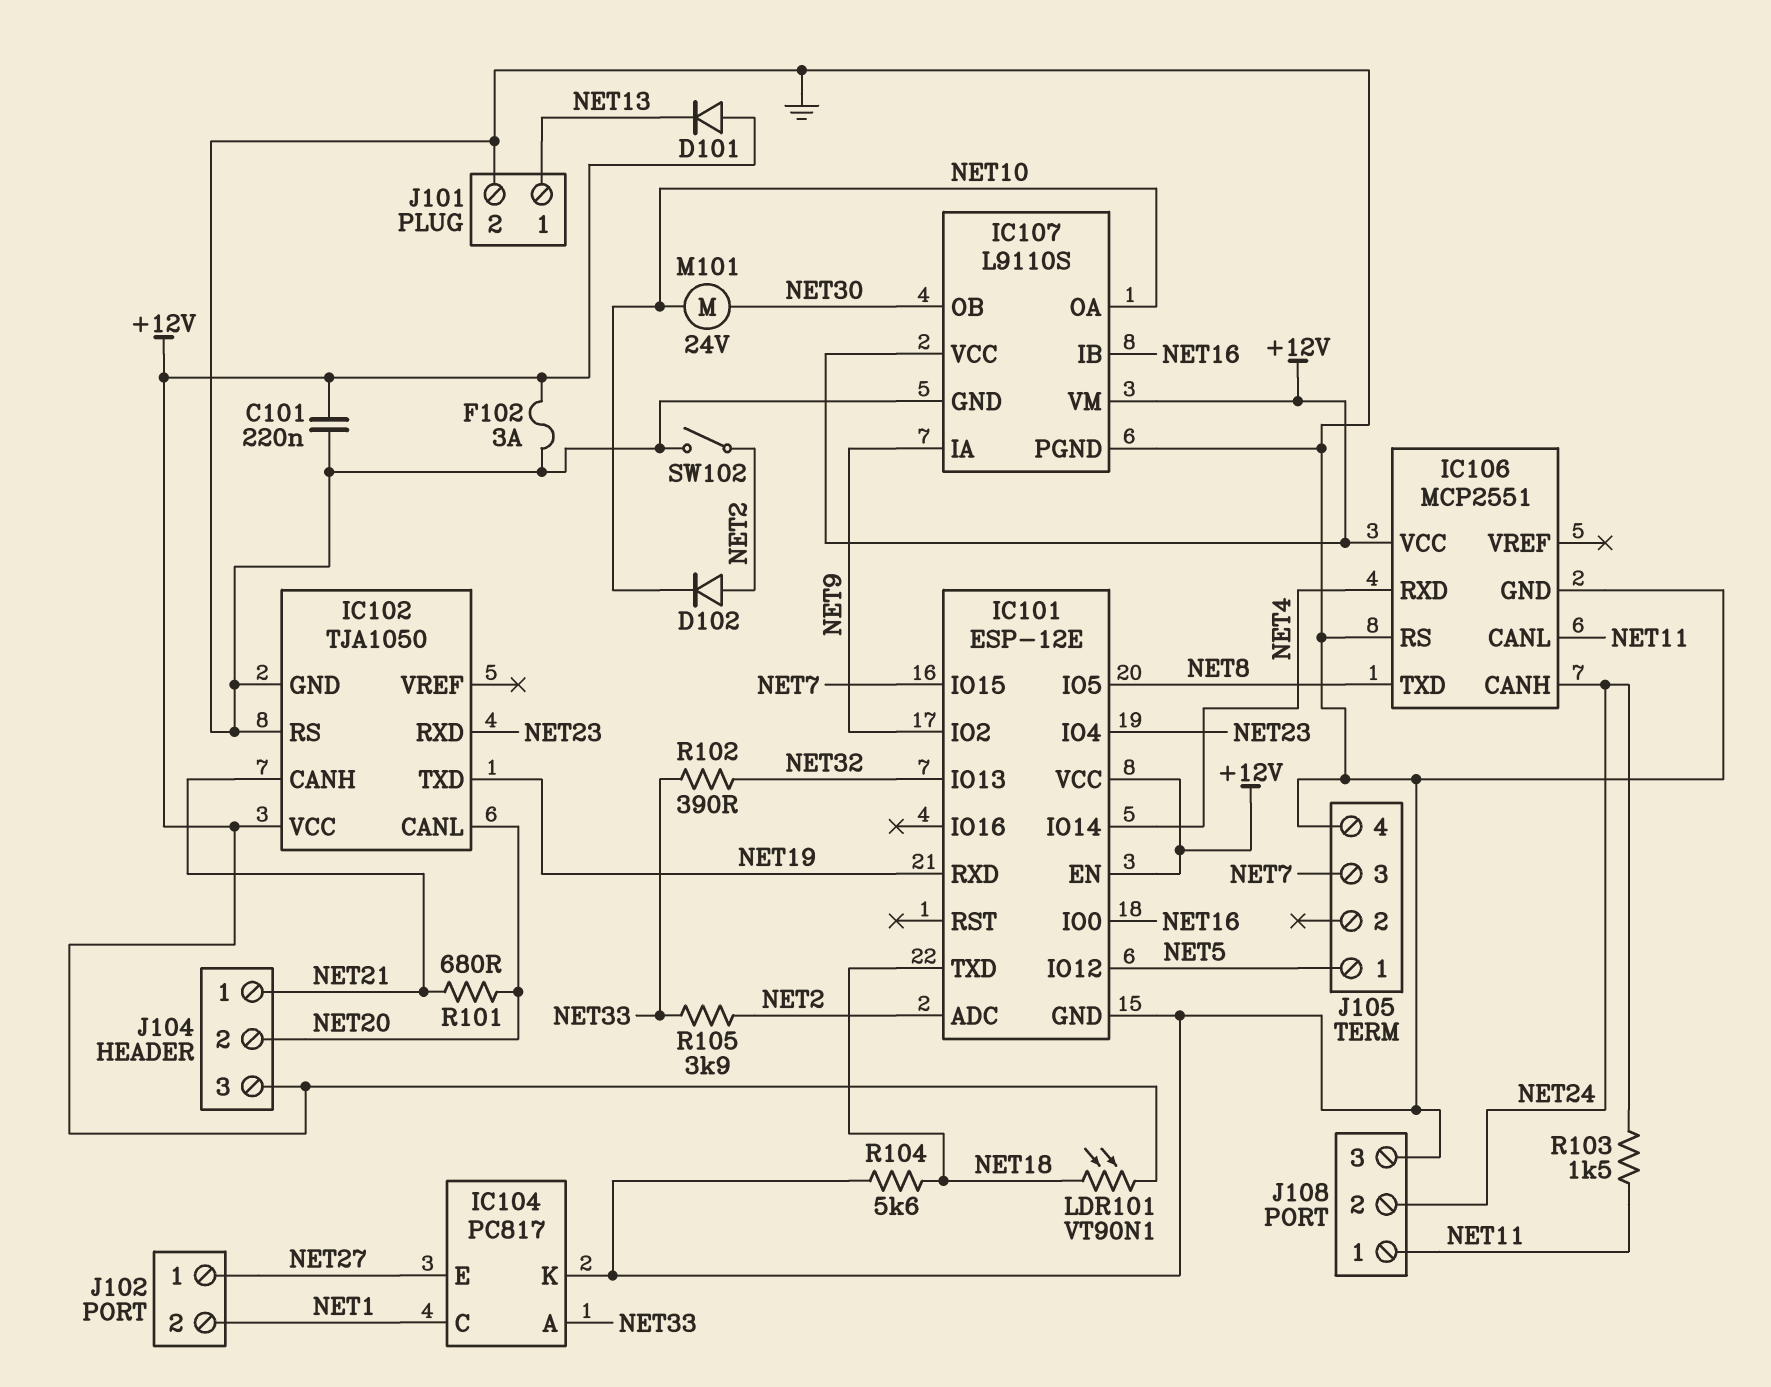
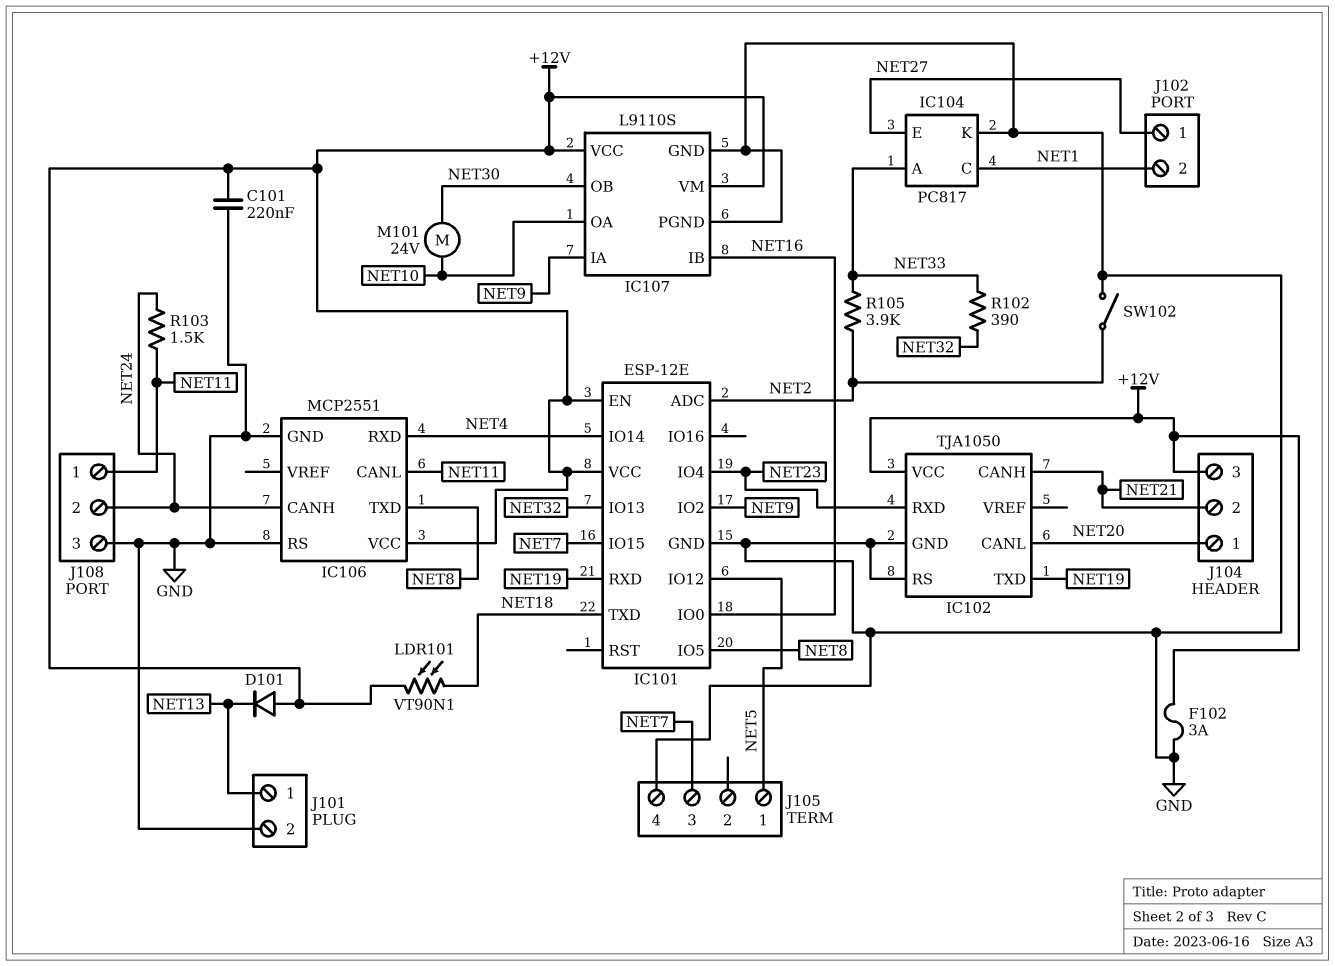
D102: diode (A NET2, K NET10) -> none
J104 pin 1: NET21 -> NET20
J104 pin 2: NET20 -> NET21
R101: 680 (NET20, NET21) -> none
R104: 5.6k (GND, NET18) -> none

